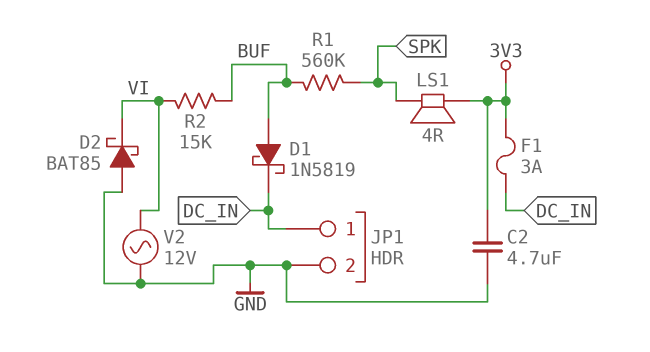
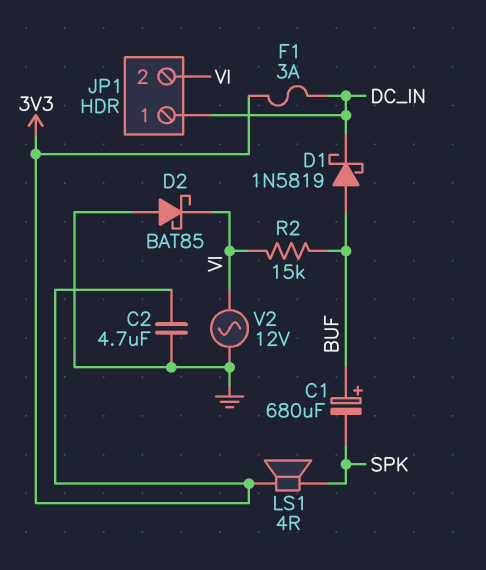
C1: none -> 680uF (plus BUF, minus SPK)
JP1 pin 2: GND -> VI
R1: 560k (BUF, SPK) -> none

